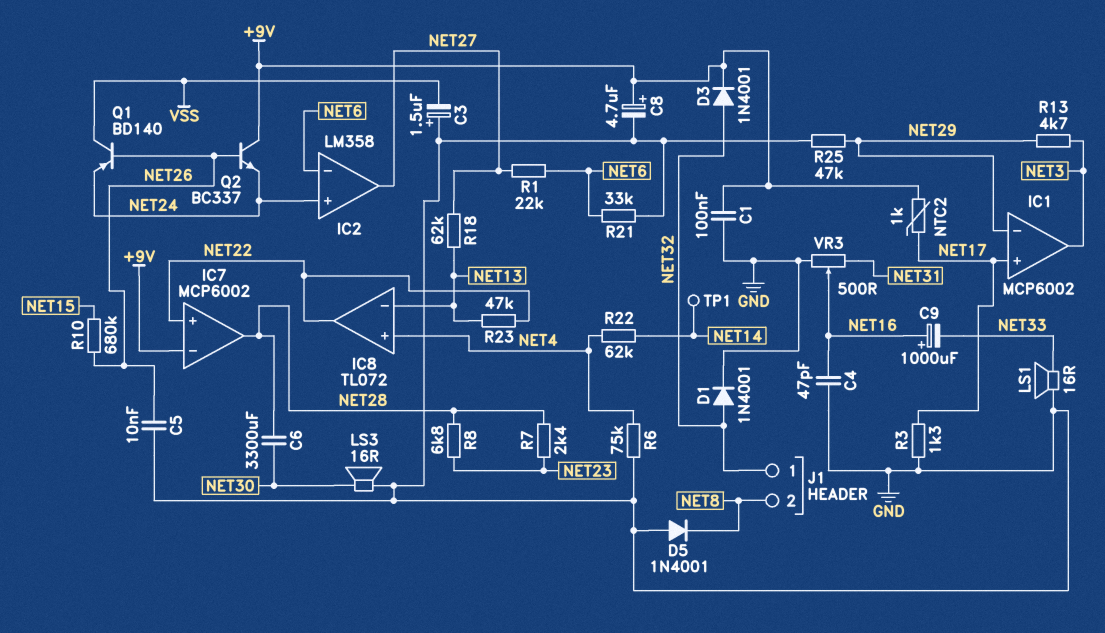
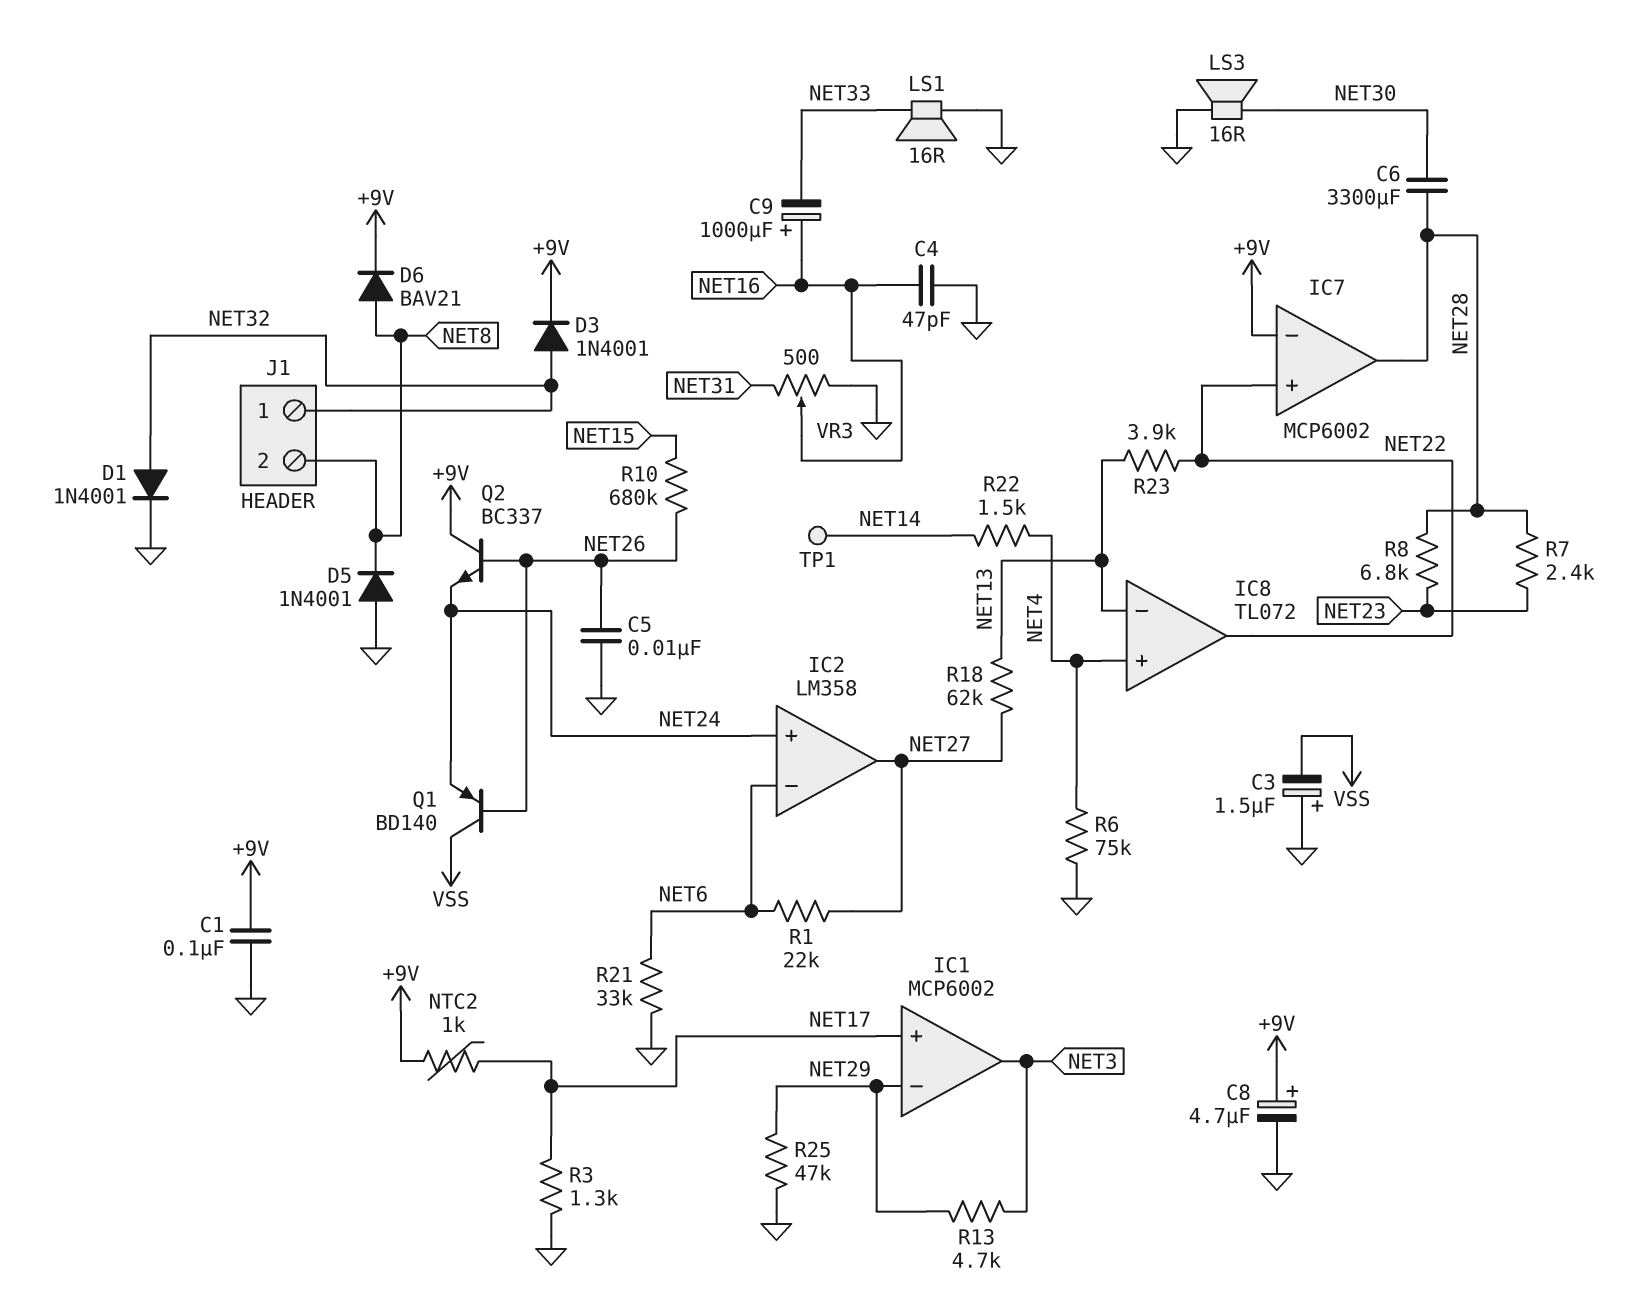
D6: none -> diode BAV21 (A NET8, K +9V)
R22: 62k (NET4, NET14) -> 1.5k (NET4, NET14)
R23: 47k (NET13, NET22) -> 3.9k (NET13, NET22)

